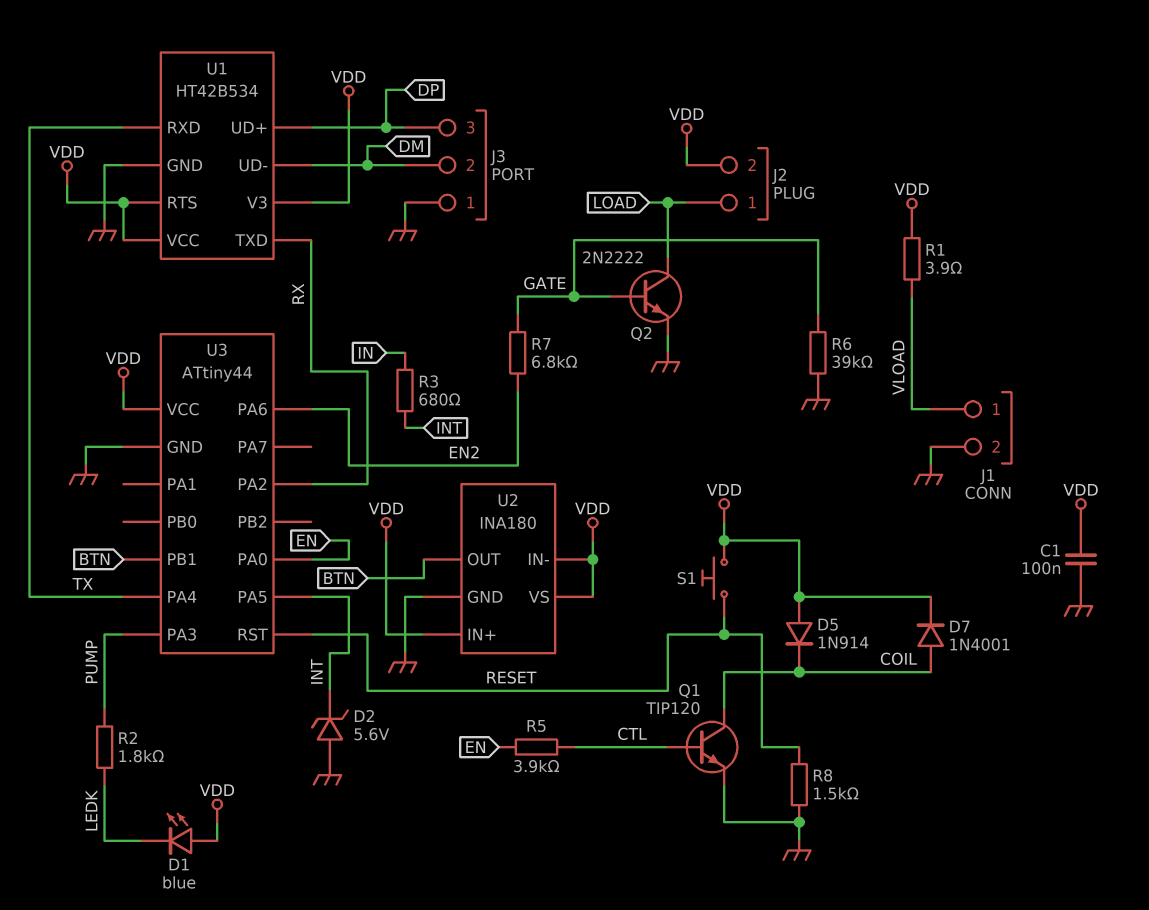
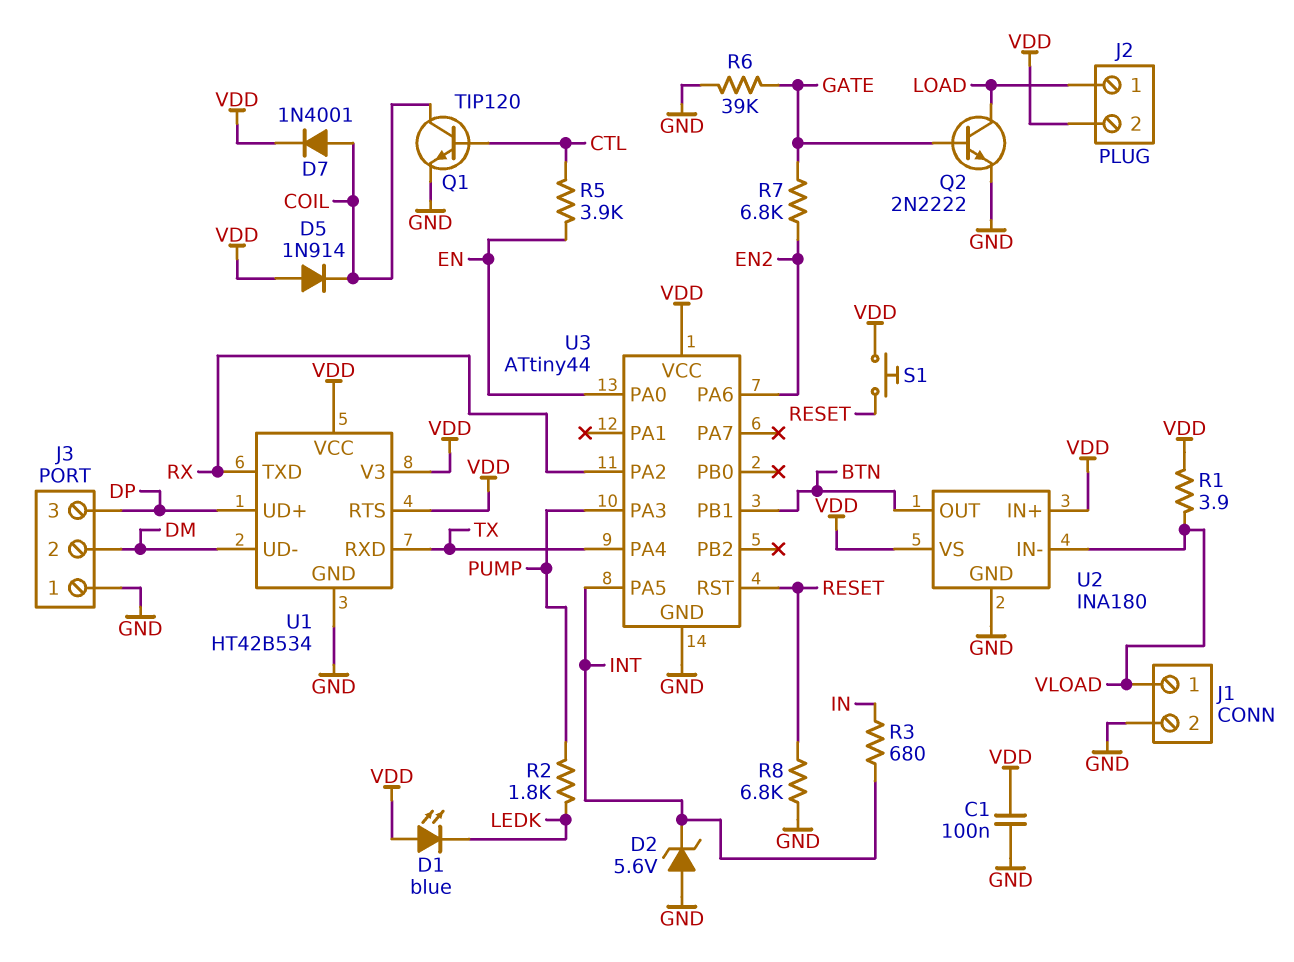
R8: 1.5k (GND, RESET) -> 6.8k (GND, RESET)
U2 pin IN-: VDD -> VLOAD

